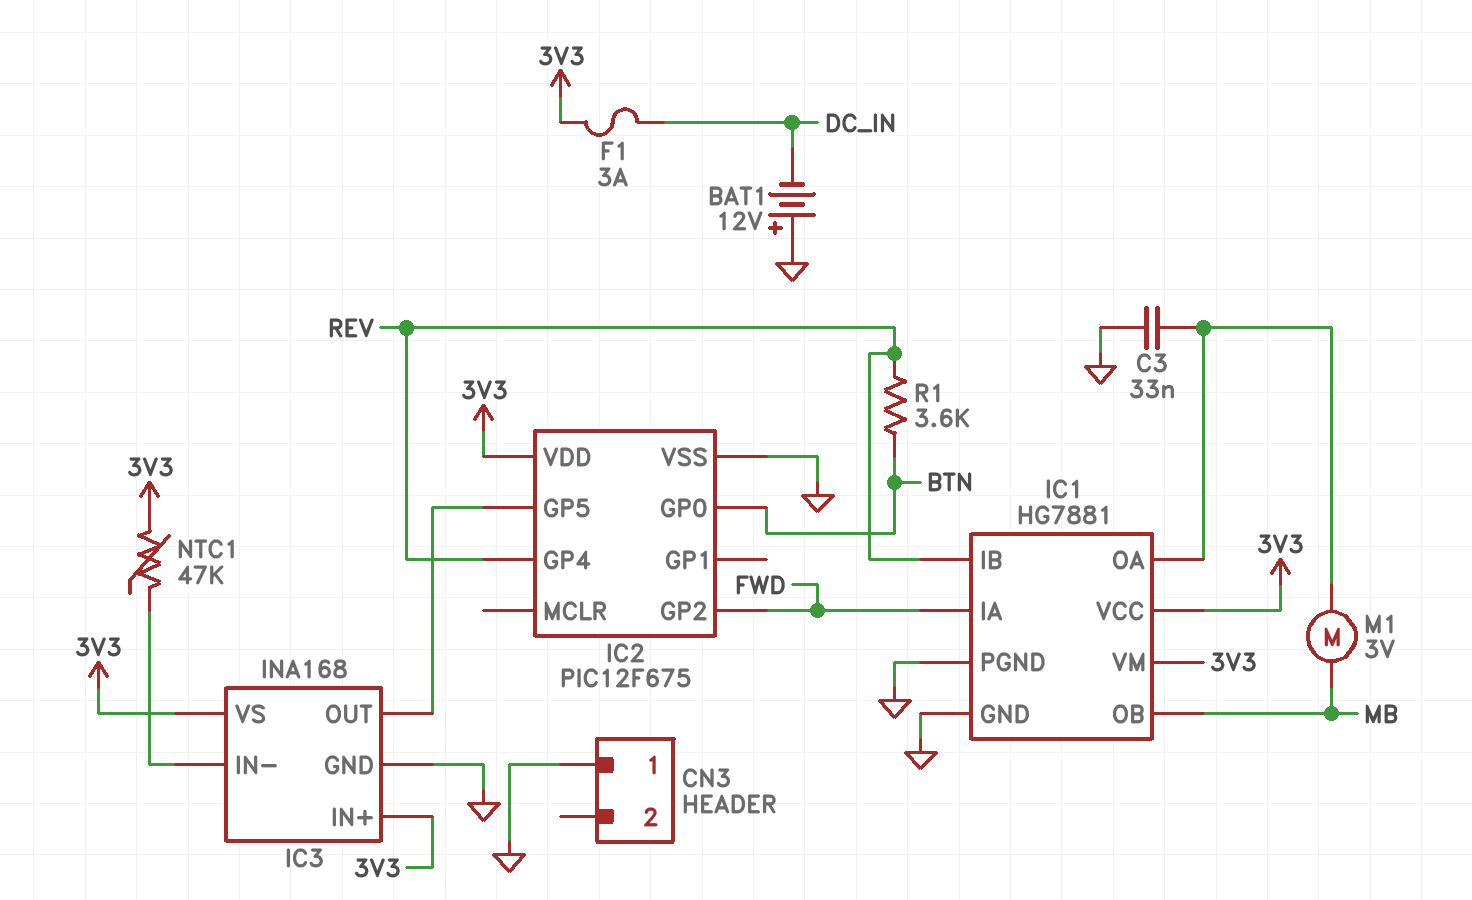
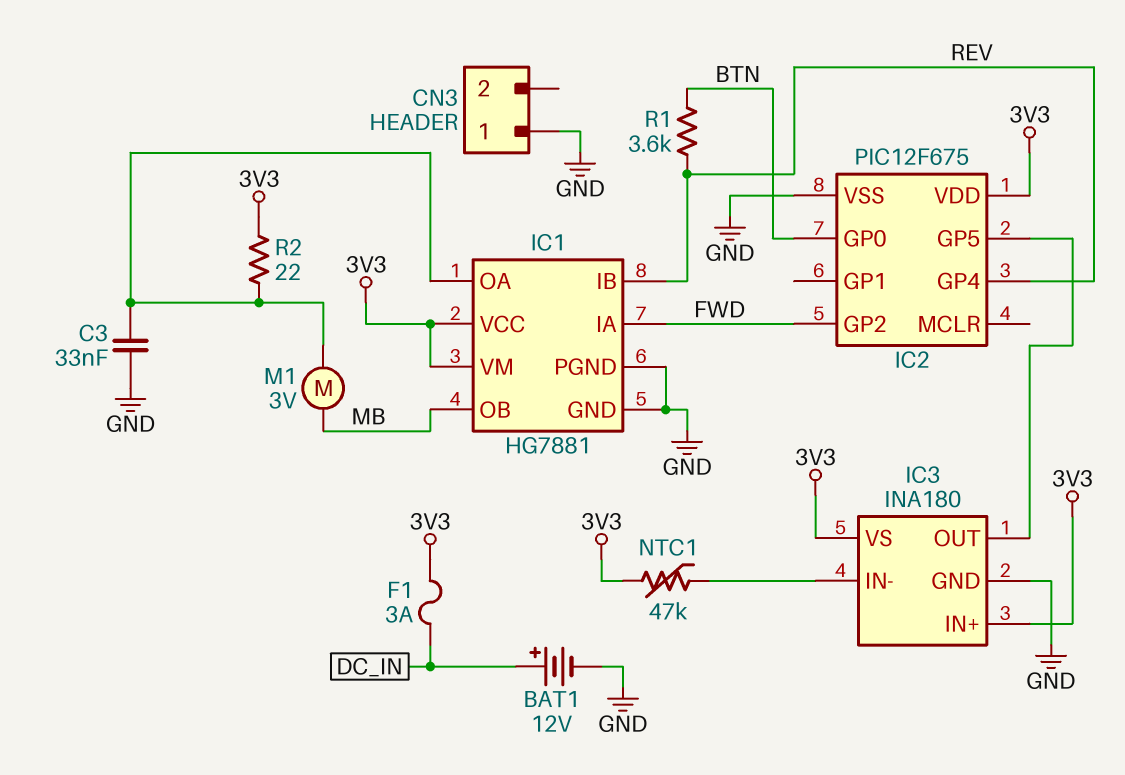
BAT1: 12V (plus GND, minus DC_IN) -> 12V (plus DC_IN, minus GND)
IC3: INA168 -> INA180
R2: none -> 22 (3V3, IC1/OA)

